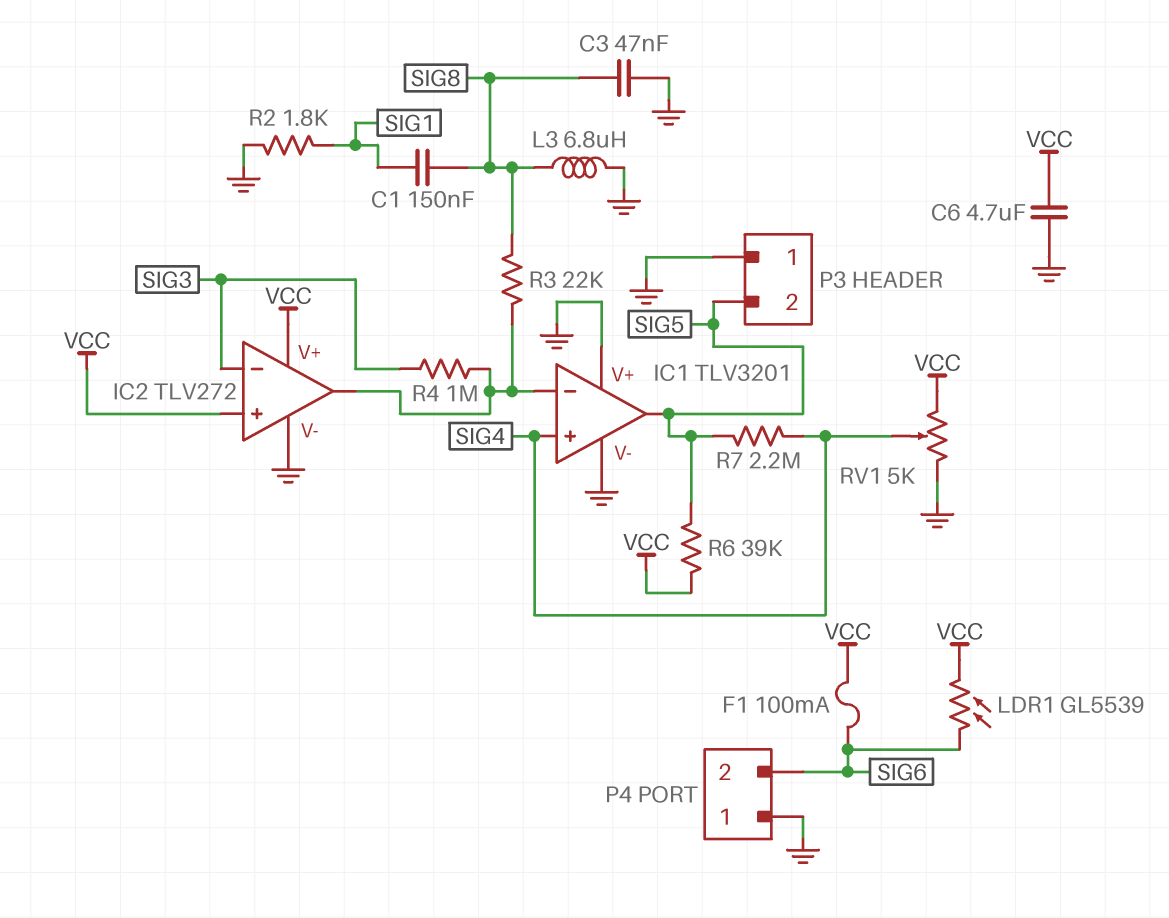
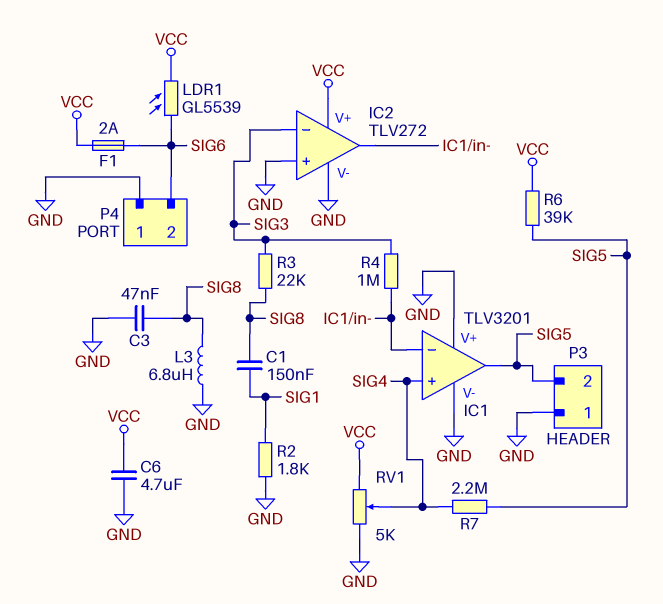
F1: 100mA (SIG6, VCC) -> 2A (SIG6, VCC)
IC2 pin in+: VCC -> GND
R3: 22k (IC1/in-, SIG8) -> 22k (SIG3, SIG8)

